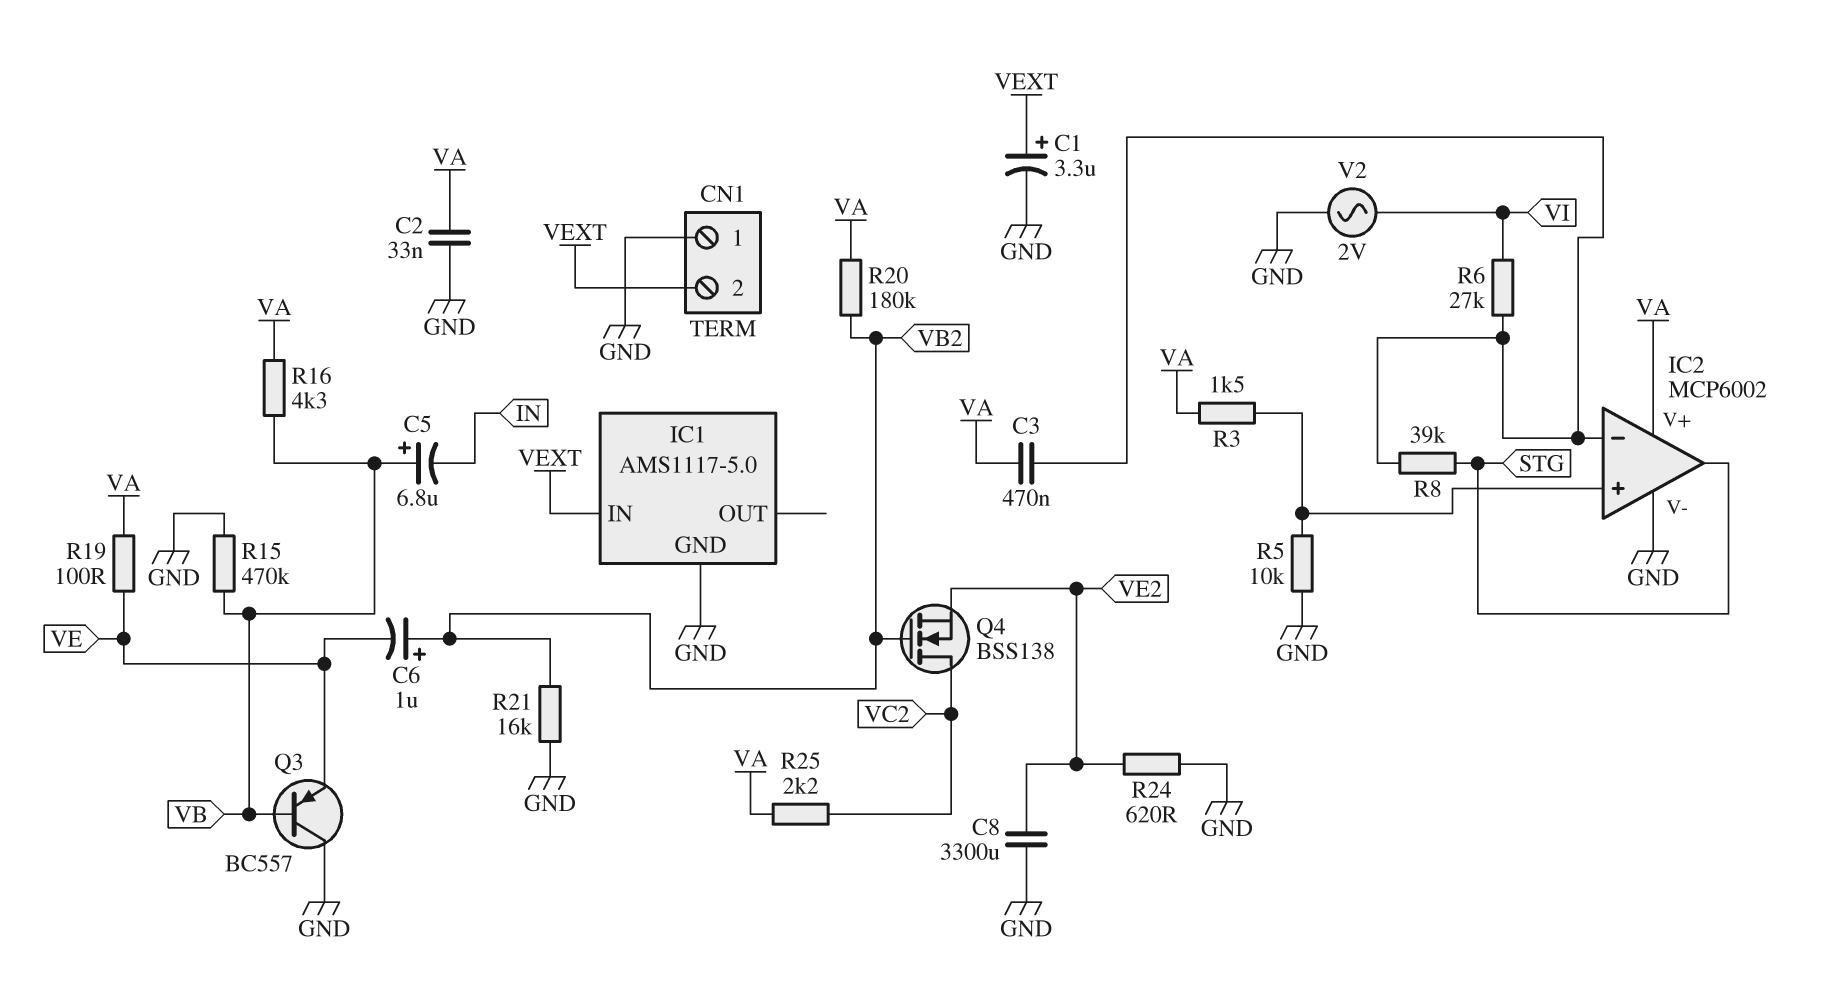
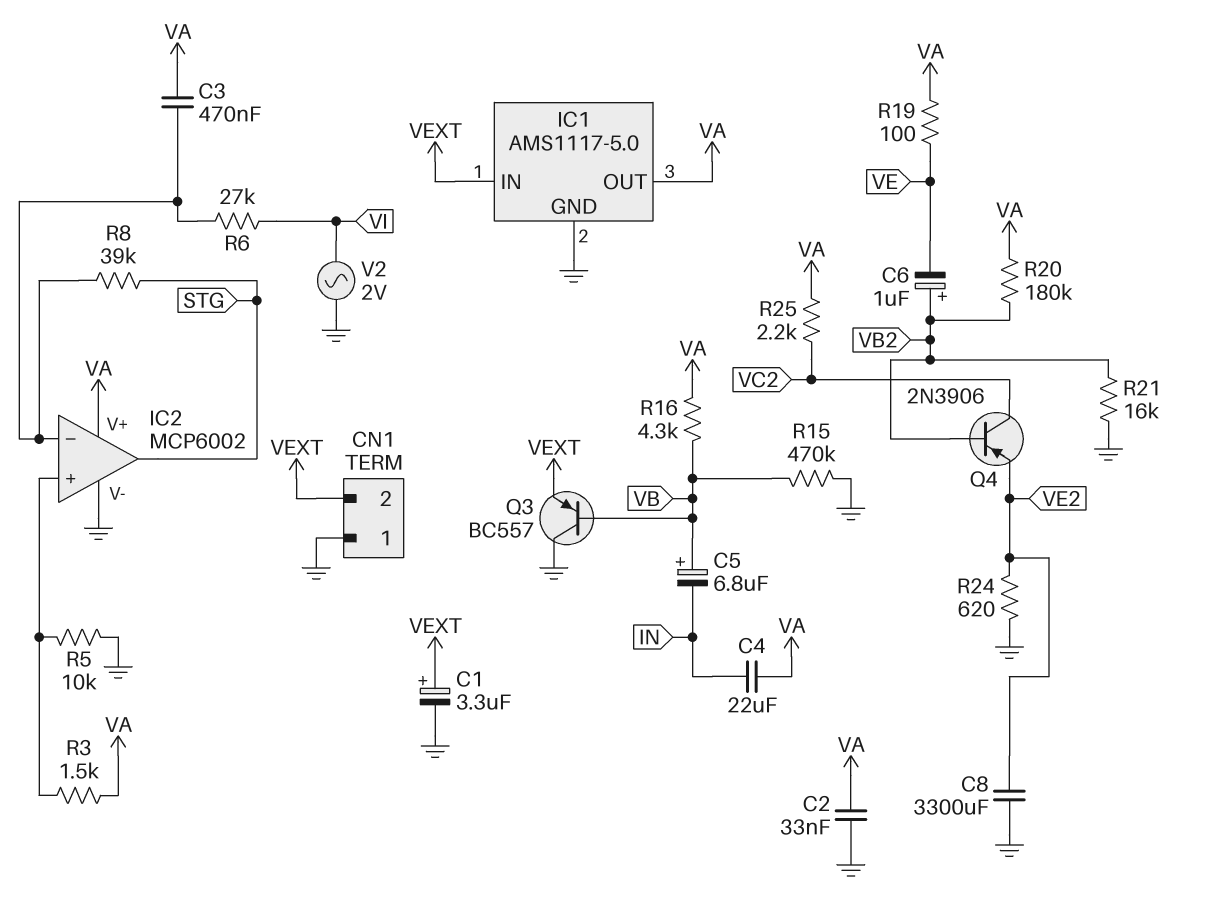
C4: none -> 22uF (IN, VA)
IC1 pin OUT: none -> VA
Q3: PNP BC557 (B VB, C GND, E VE) -> PNP BC557 (B VB, C GND, E VEXT)
Q4: NMOS BSS138 (G VB2, D VC2, S VE2) -> PNP 2N3906 (B VB2, C VC2, E VE2)

